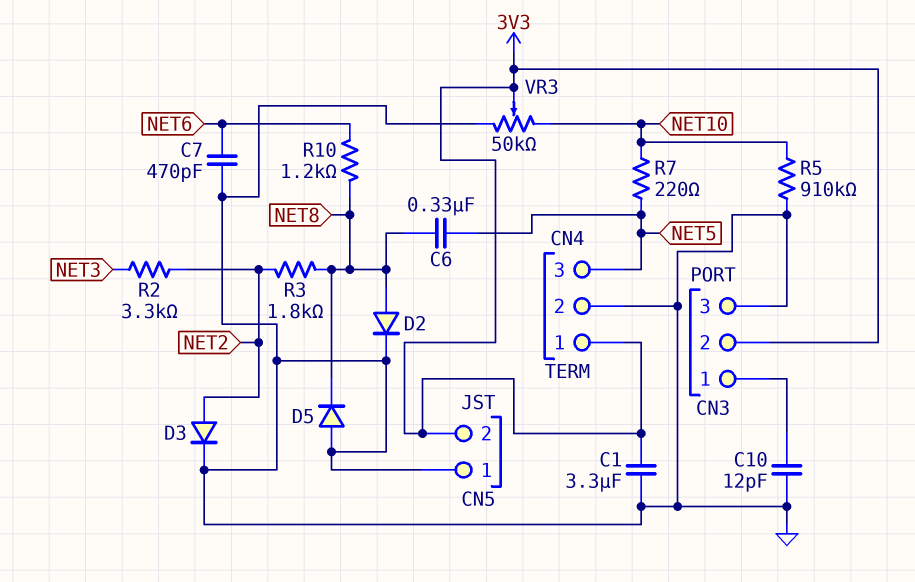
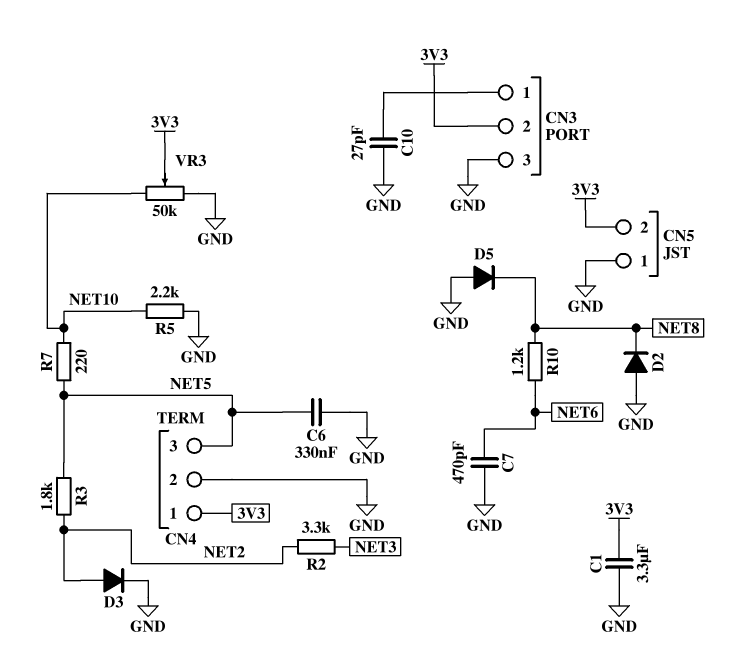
C6: 330nF (NET5, NET8) -> 330nF (GND, NET5)
C10: 12pF (CN3/1, GND) -> 27pF (CN3/1, GND)
D2: diode (A NET8, K GND) -> diode (A GND, K NET8)
R3: 1.8k (NET2, NET8) -> 1.8k (NET2, NET5)
R5: 910k (GND, NET10) -> 2.2k (GND, NET10)

